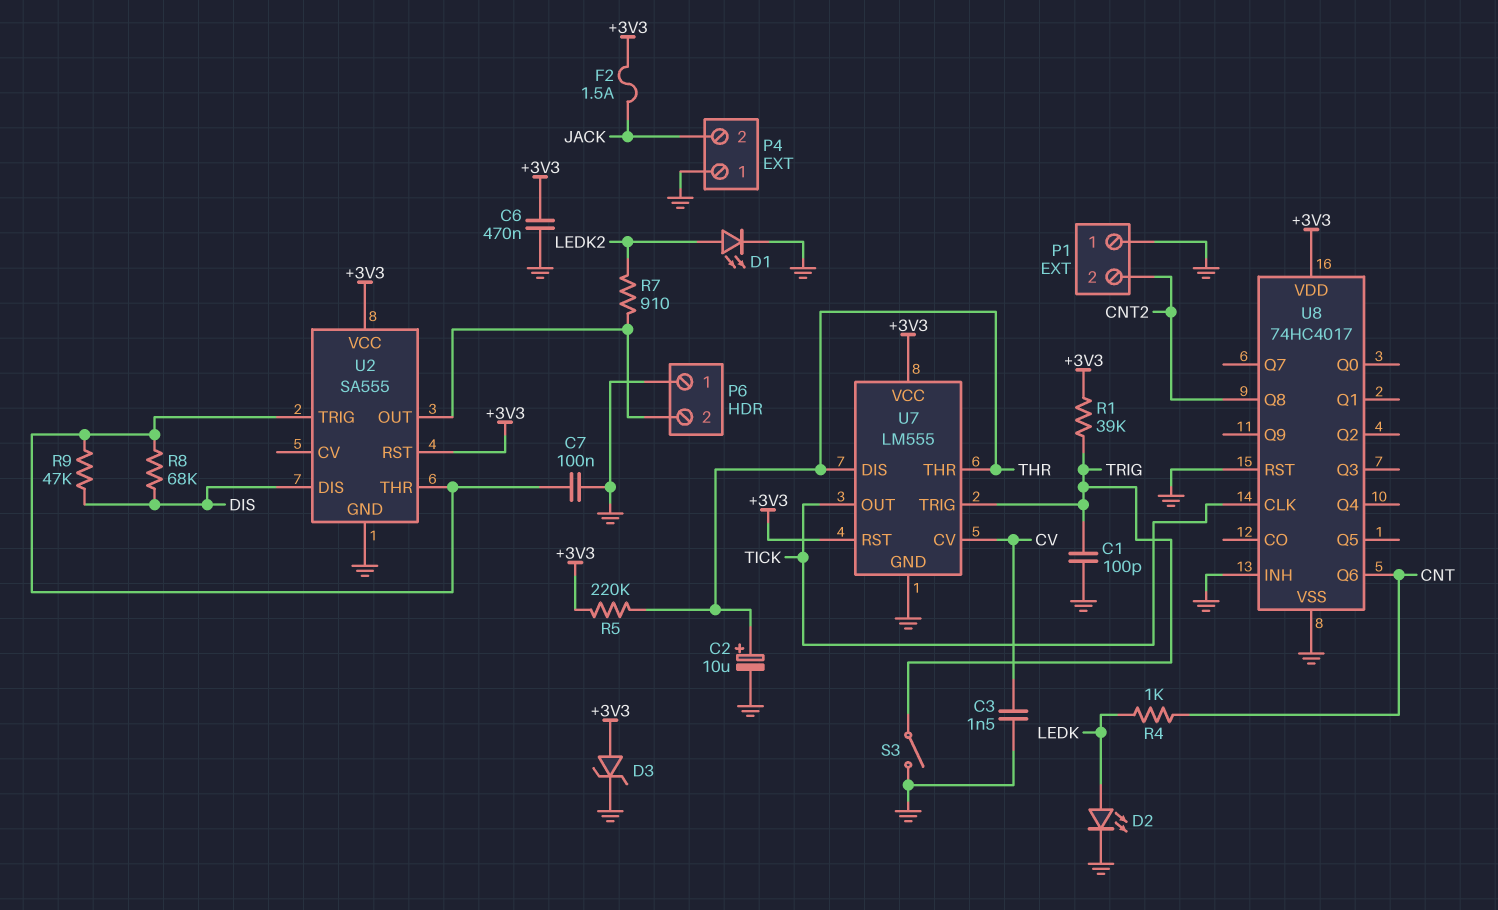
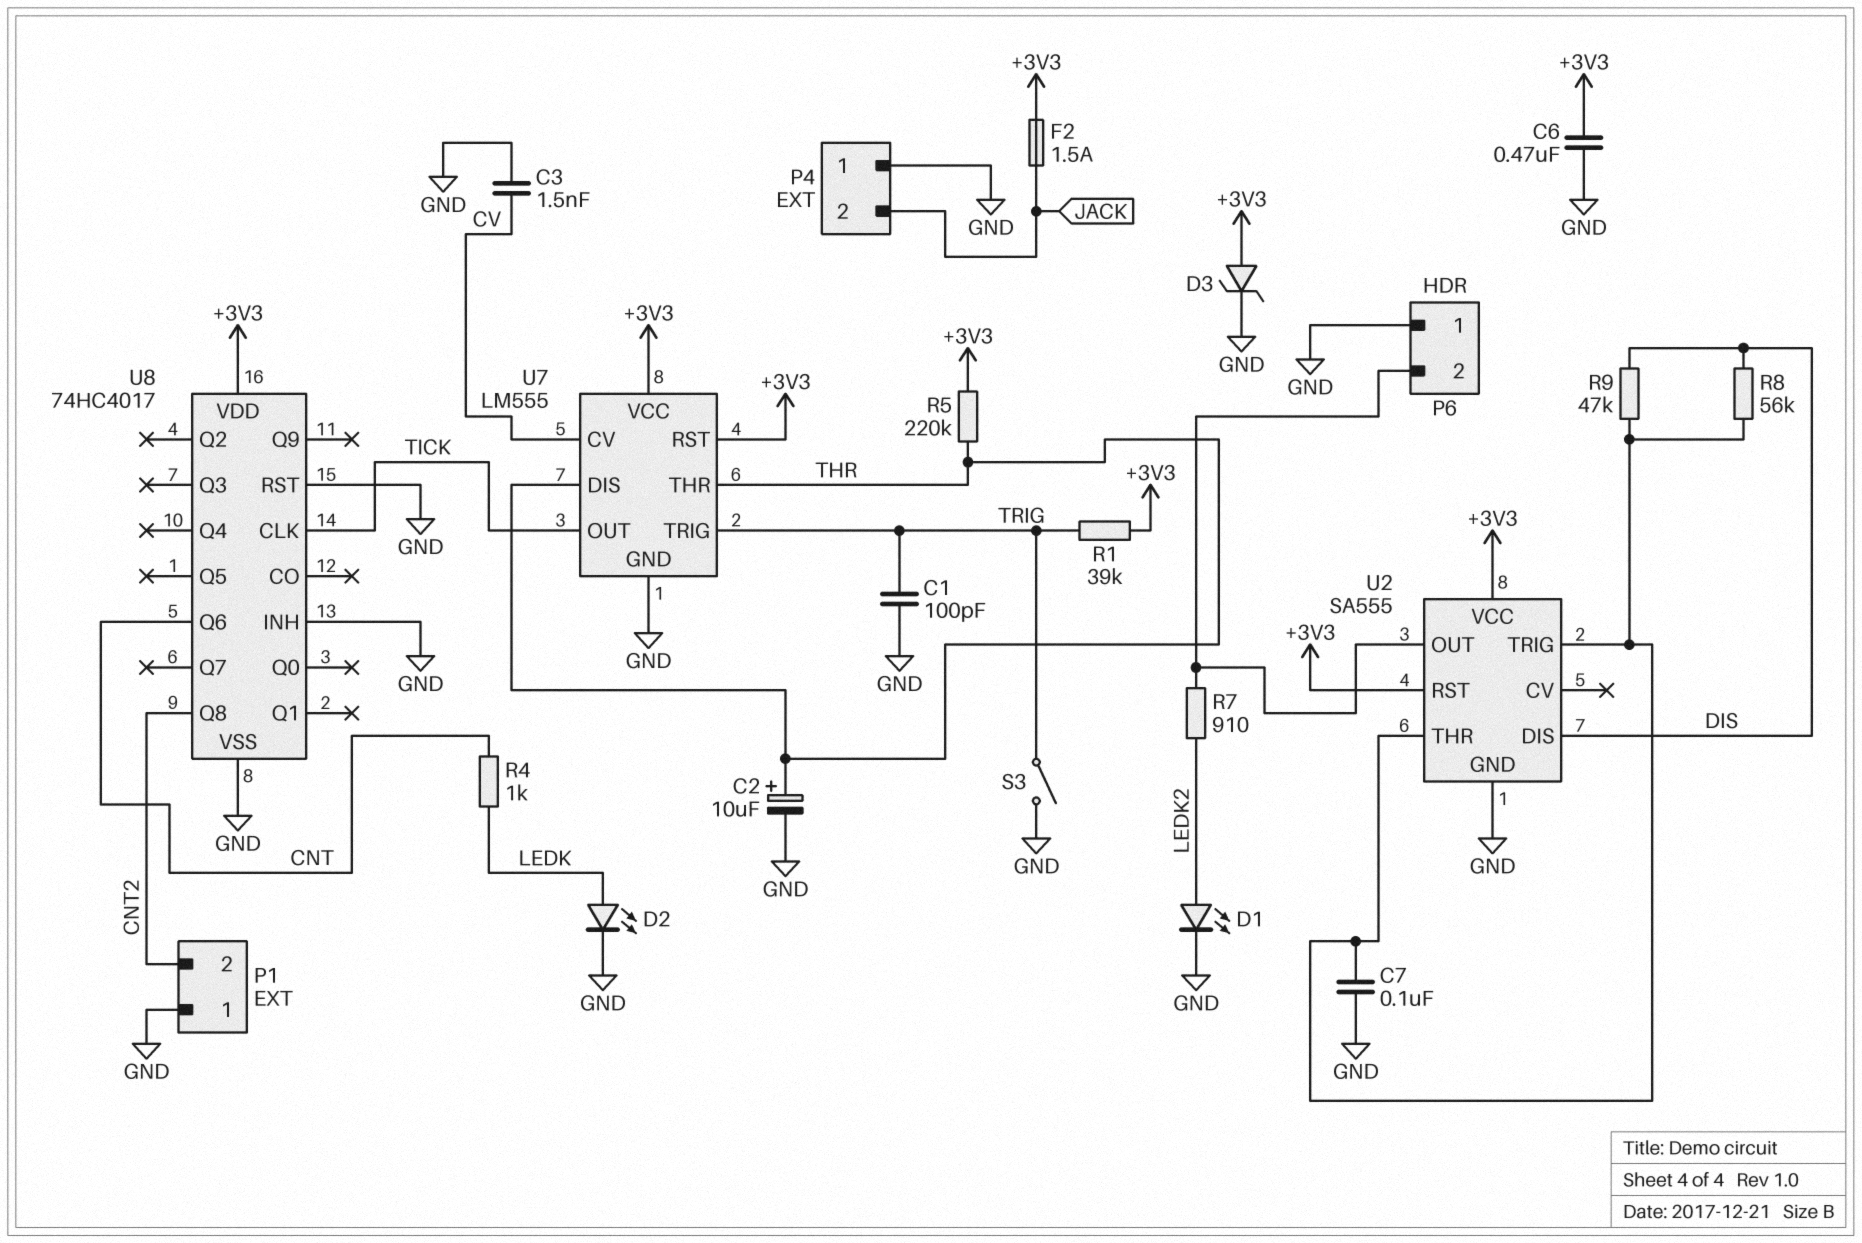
R8: 68k (DIS, U2/THR) -> 56k (DIS, U2/THR)

